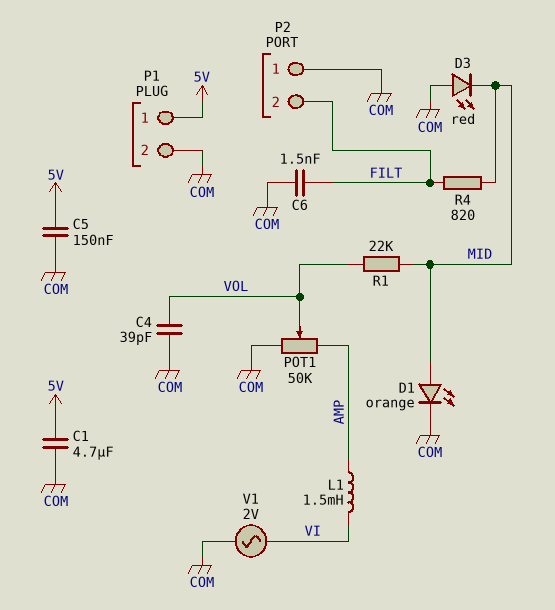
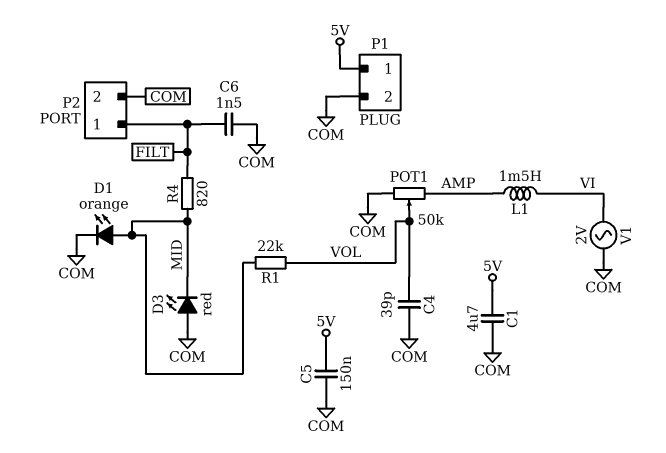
P2 pin 1: COM -> FILT
P2 pin 2: FILT -> COM

